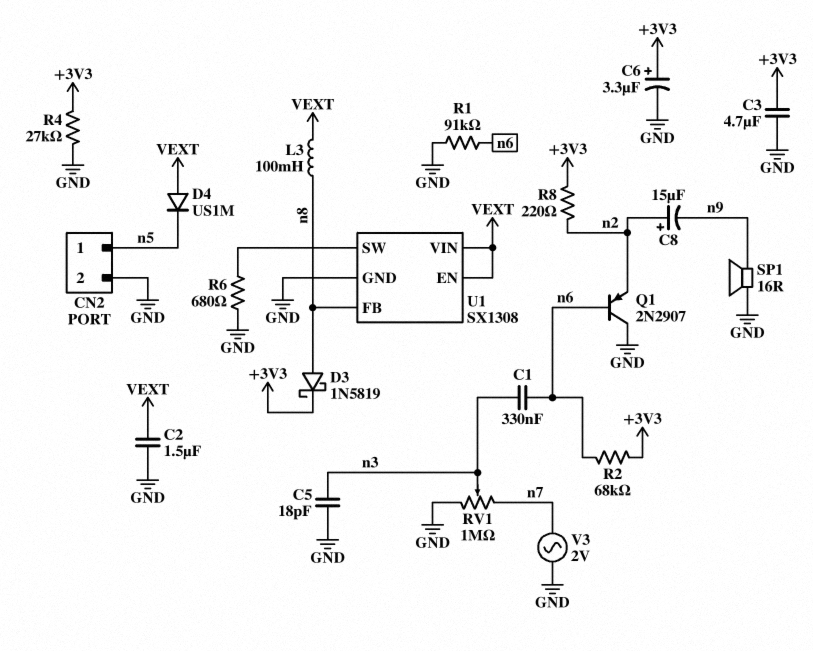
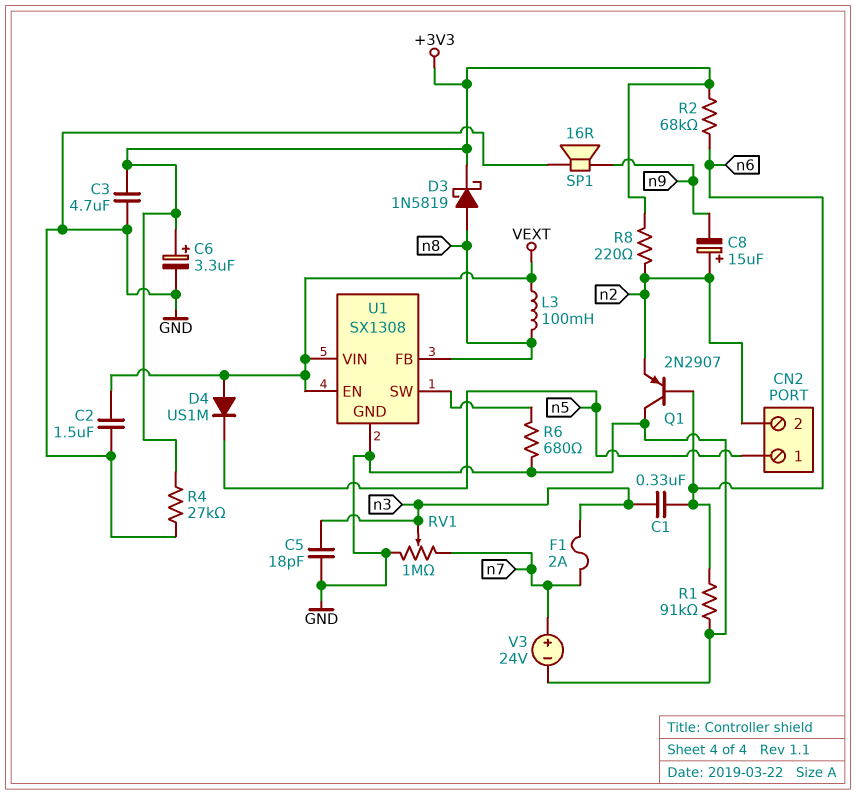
CN2 pin 2: GND -> n2
F1: none -> 2A (n3, n7)
V3: AC 2V (GND, n7) -> 24V (plus n7, minus GND)

